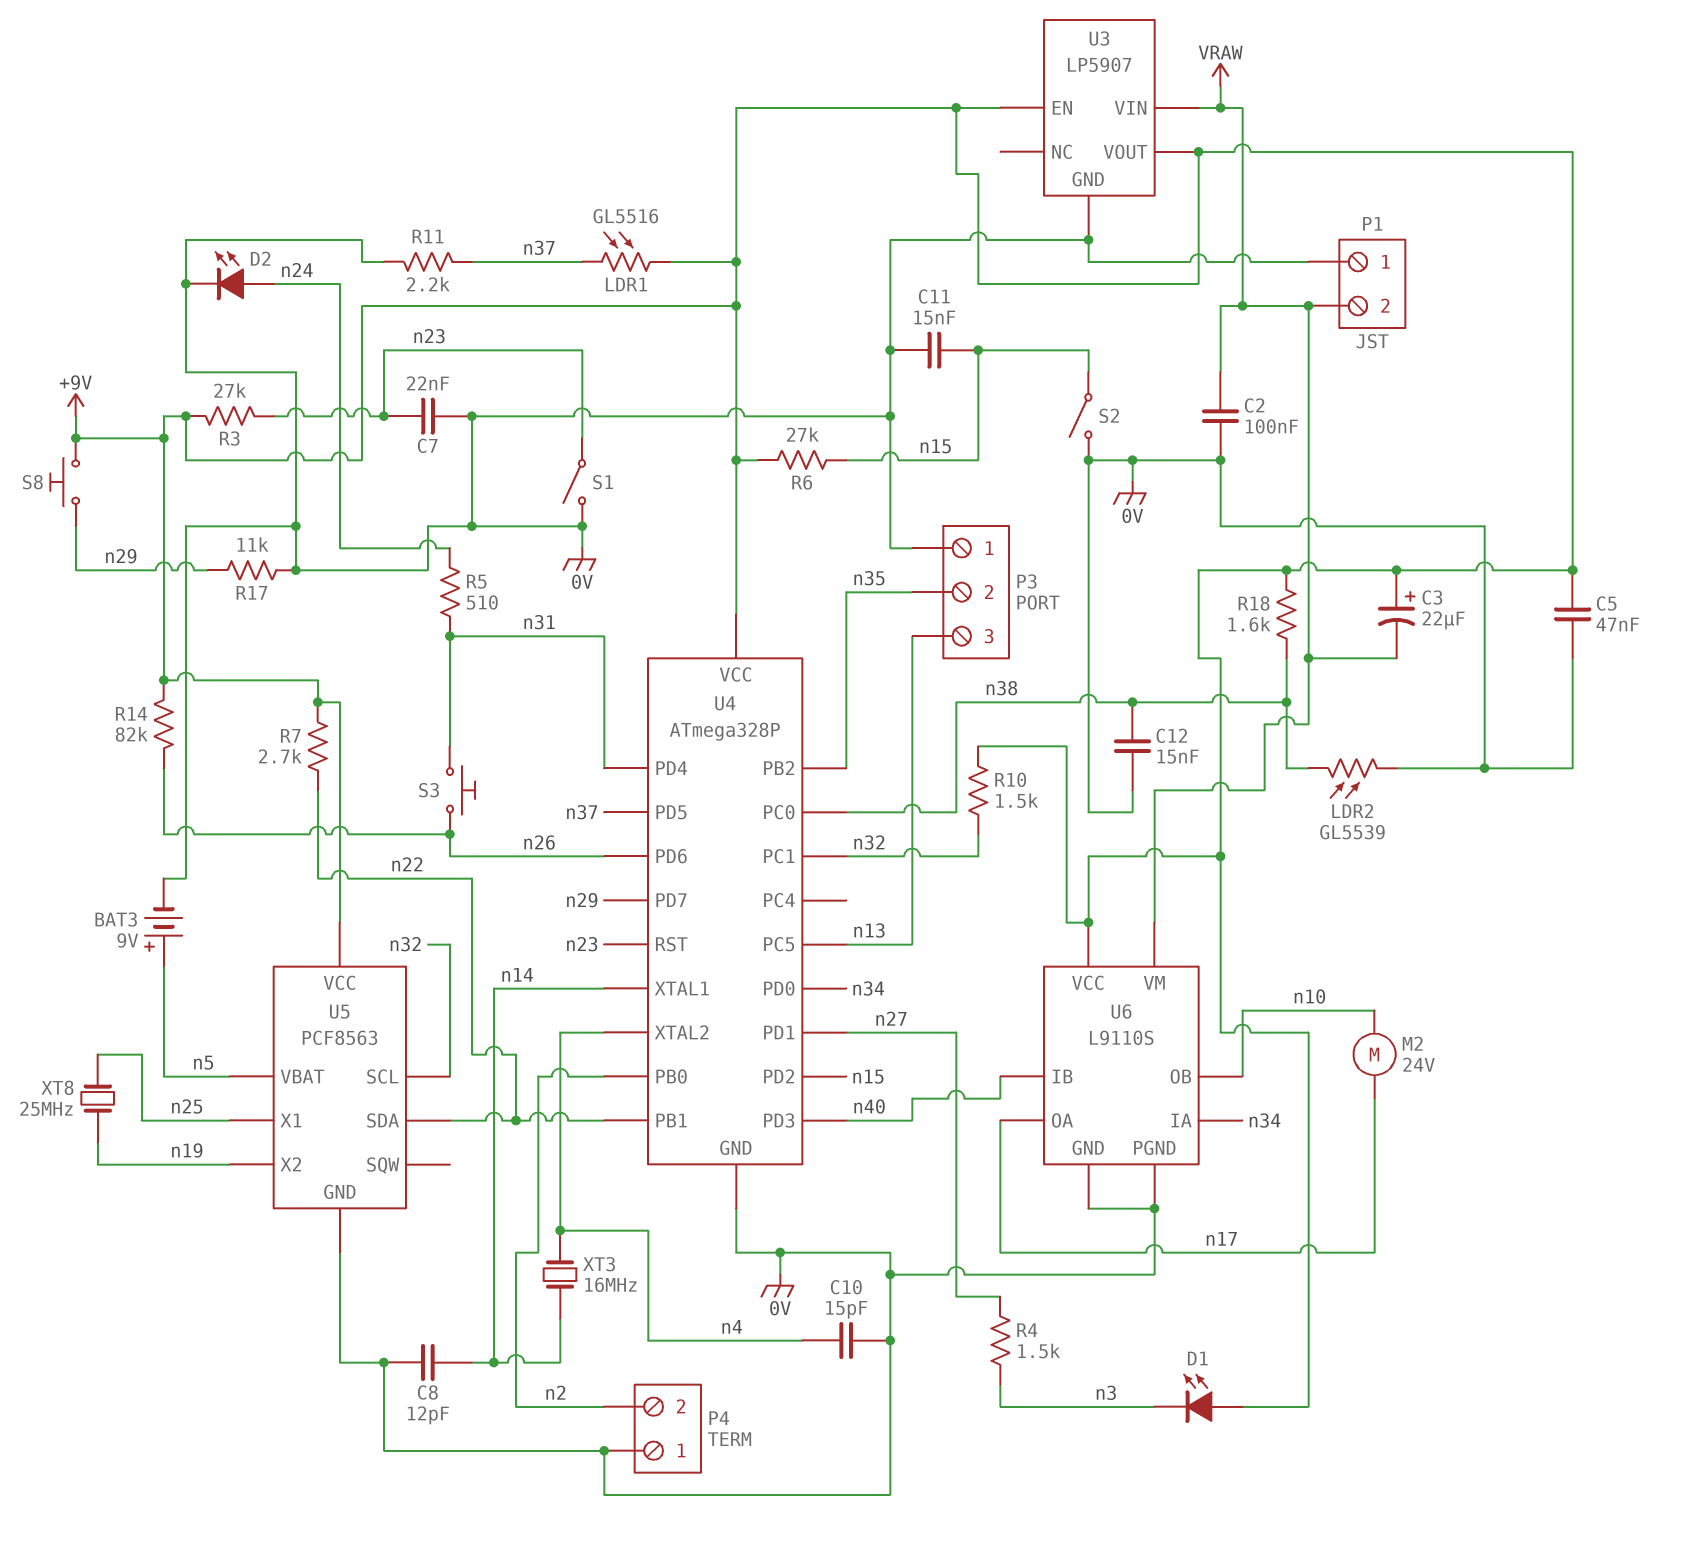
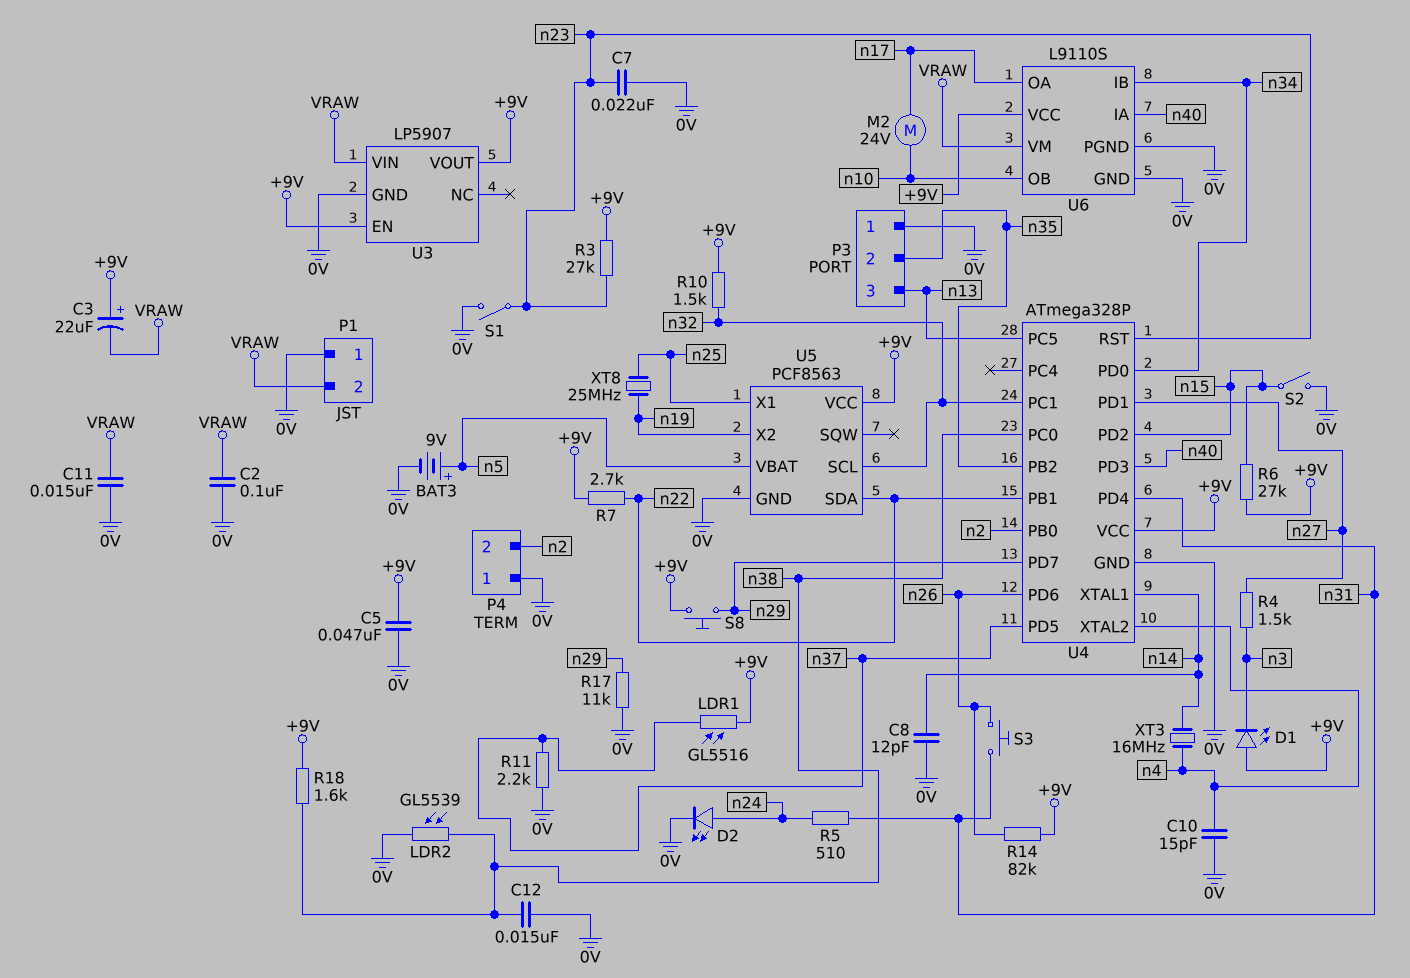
C11: 15nF (0V, n15) -> 15nF (0V, VRAW)
U6 pin IA: n34 -> n40
U6 pin IB: n40 -> n34

